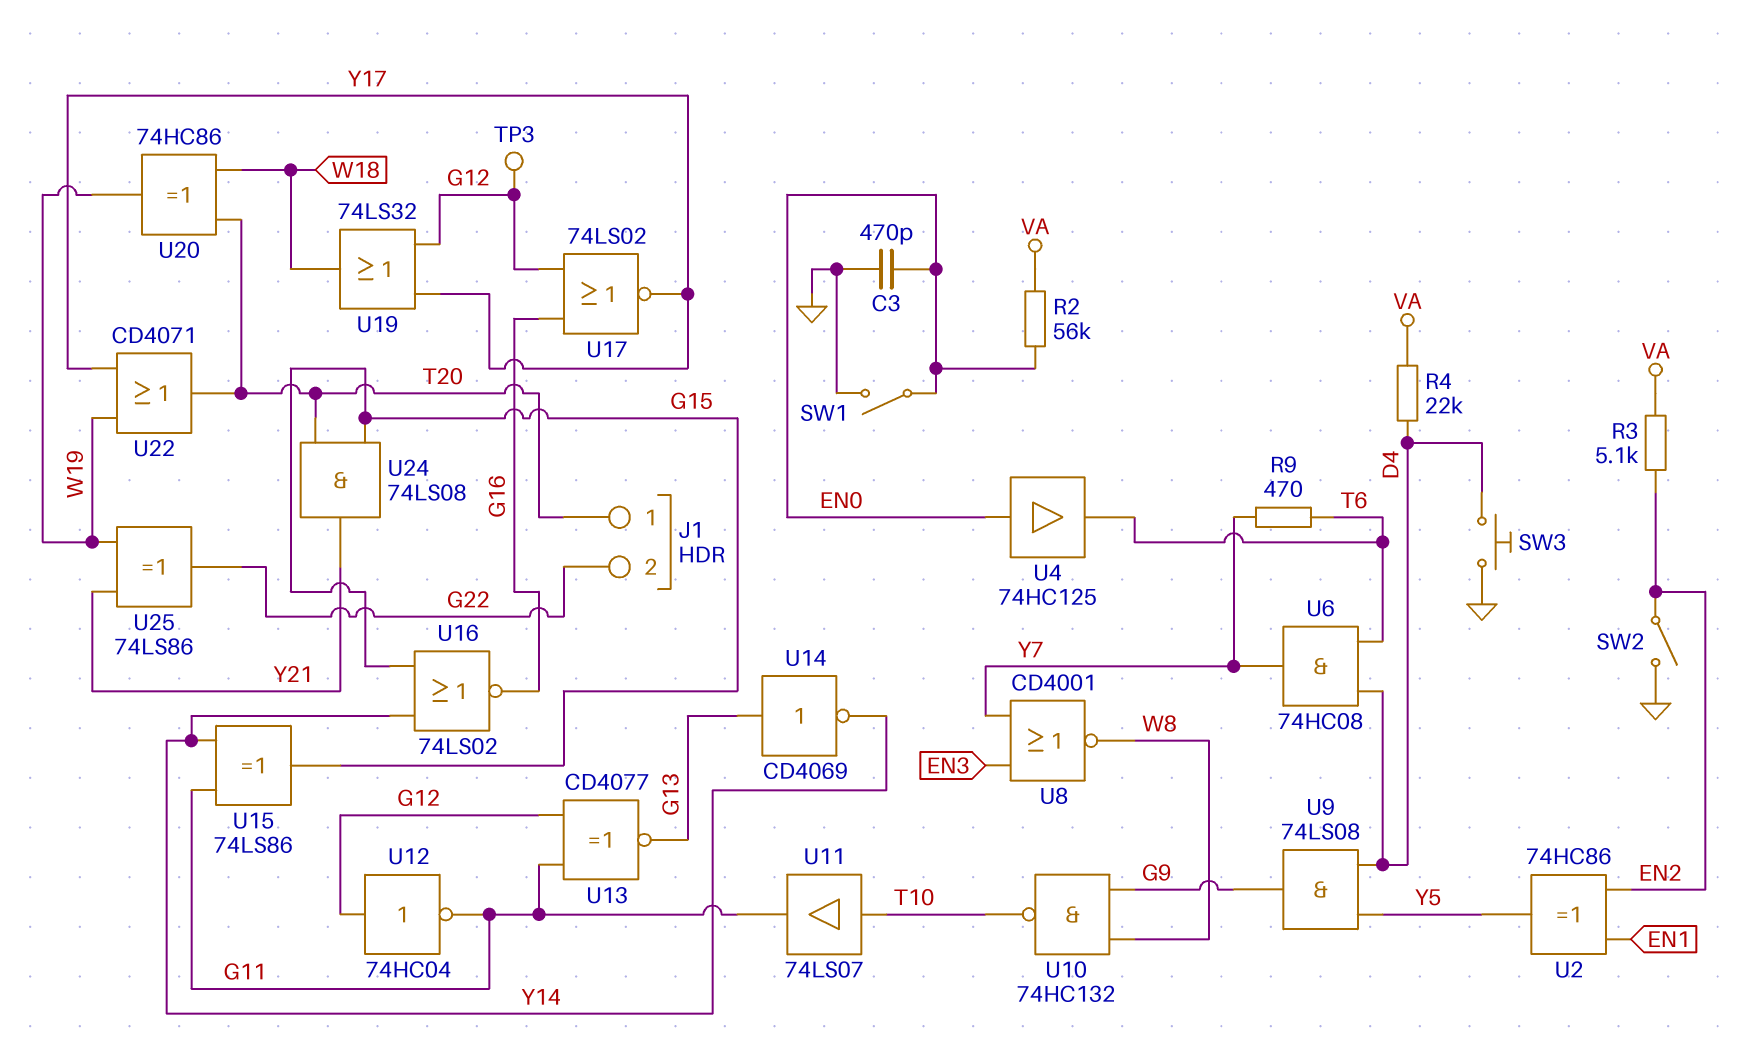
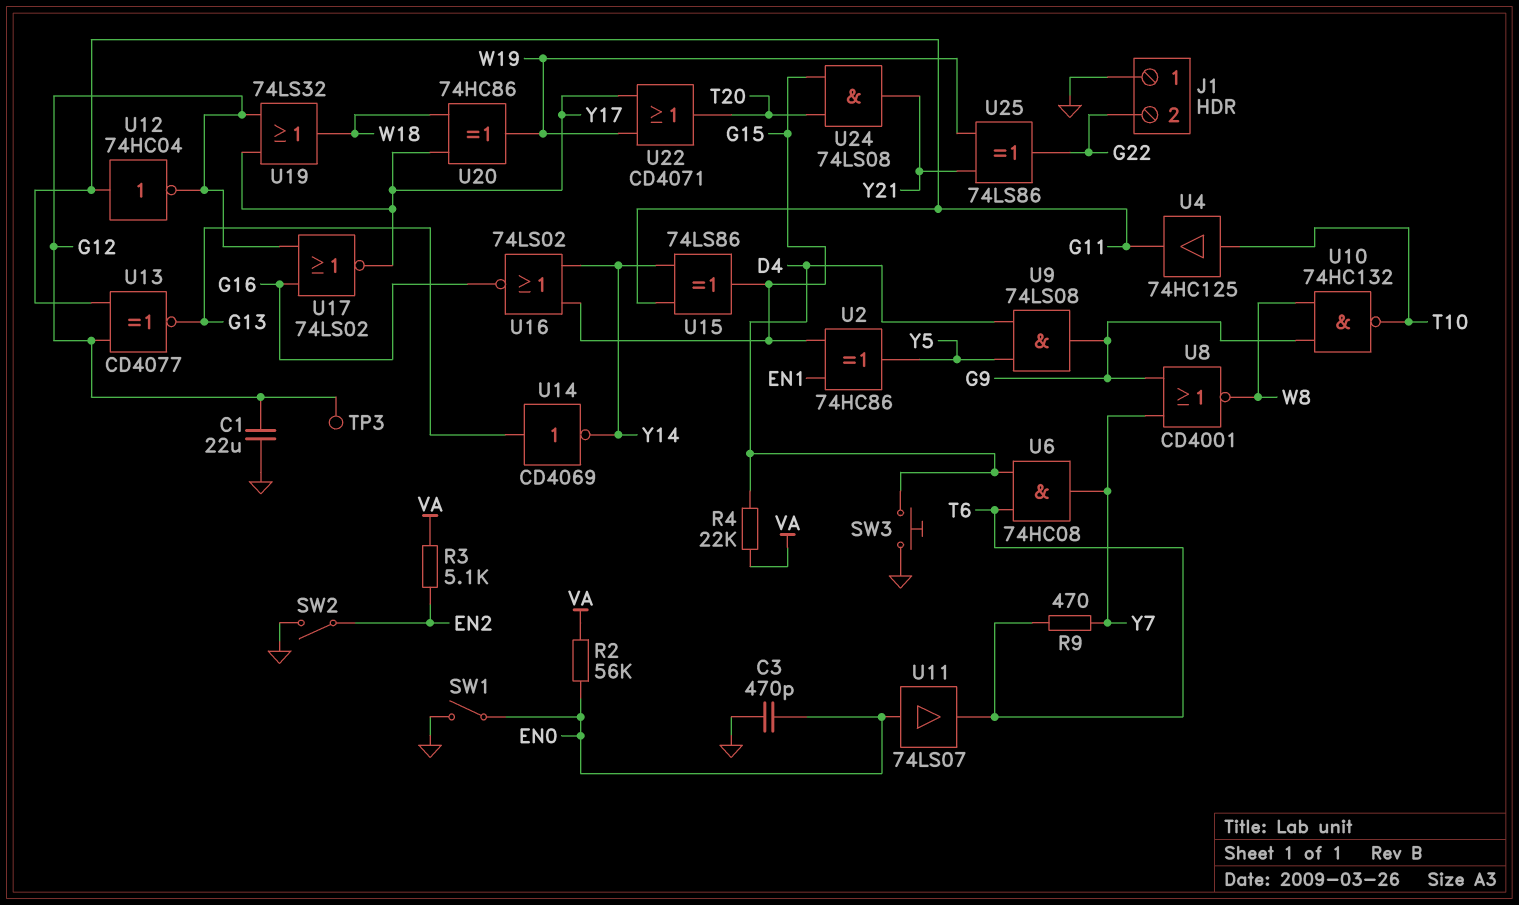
C1: none -> 22uF (G12, GND)
J1 pin 1: T20 -> GND
U2: XOR 74HC86 (in EN1, in EN2, out Y5) -> XOR 74HC86 (in EN1, in G15, out Y5)
U4: buffer 74HC125 (in EN0, out T6) -> buffer 74HC125 (in T10, out G11)
U8: NOR CD4001 (in EN3, in Y7, out W8) -> NOR CD4001 (in G9, in Y7, out W8)
U11: buffer 74LS07 (in T10, out G11) -> buffer 74LS07 (in EN0, out T6)
U12: NOT 74HC04 (in G12, out G11) -> NOT 74HC04 (in G11, out G12)
U20: XOR 74HC86 (in T20, in W18, out W19) -> XOR 74HC86 (in W18, in Y17, out W19)

